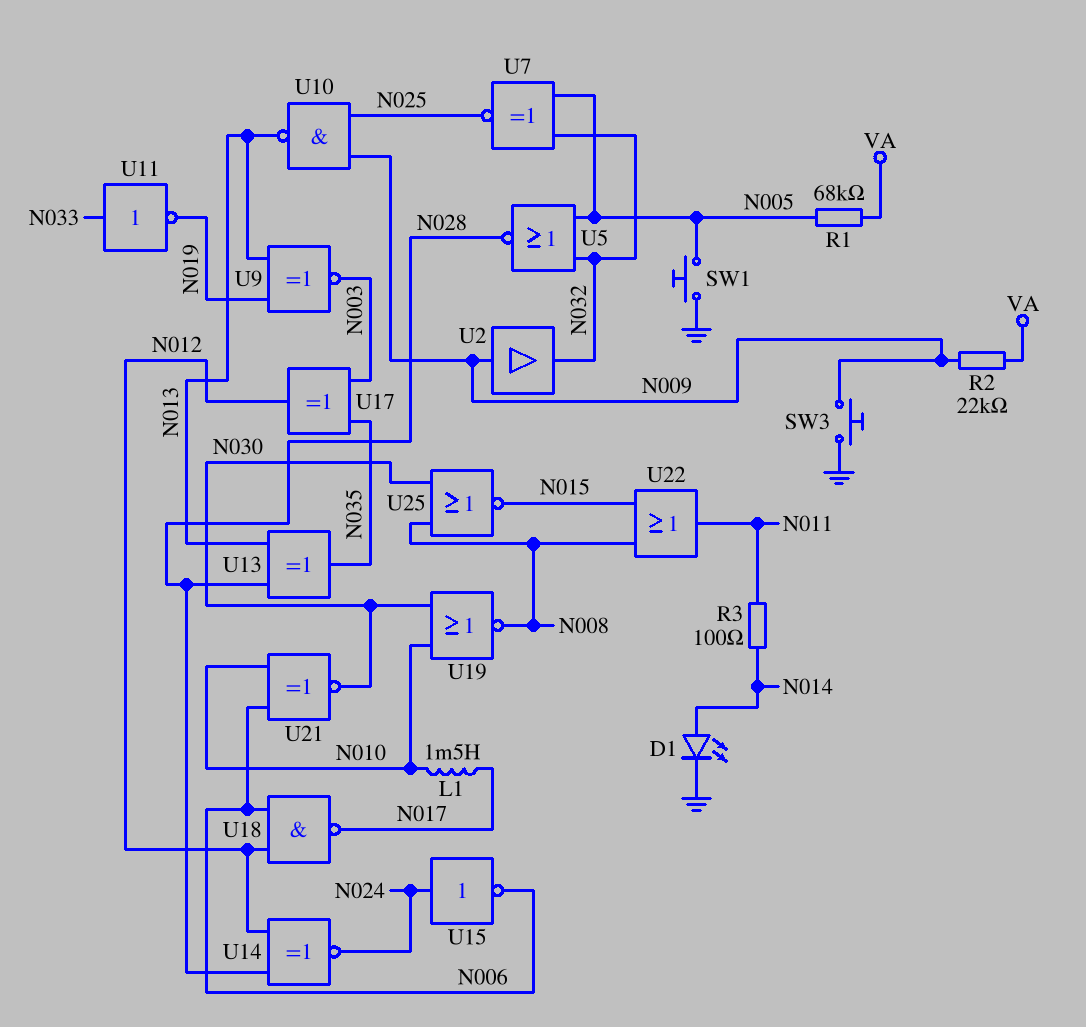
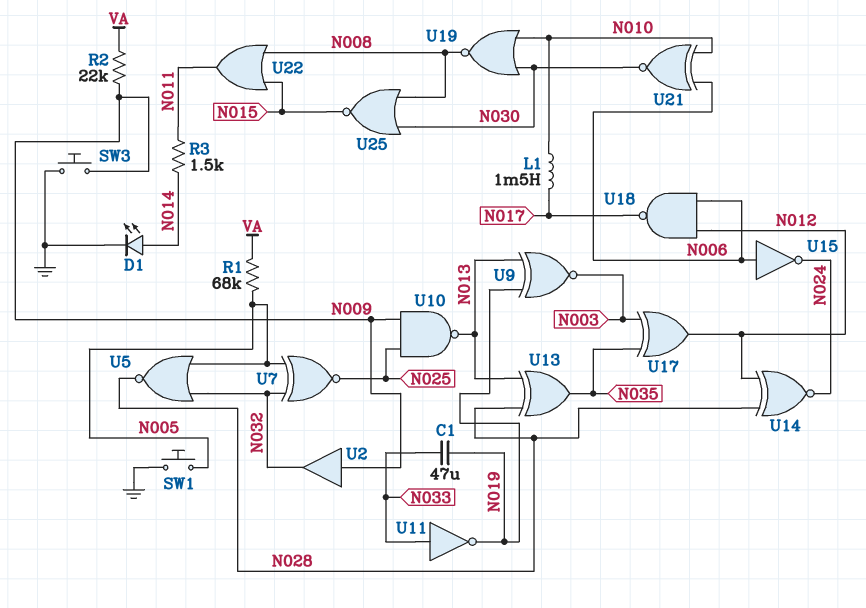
C1: none -> 47uF (N019, N033)
R3: 100 (N011, N014) -> 1.5k (N011, N014)
U15: NOT (in N024, out N006) -> NOT (in N006, out N024)

